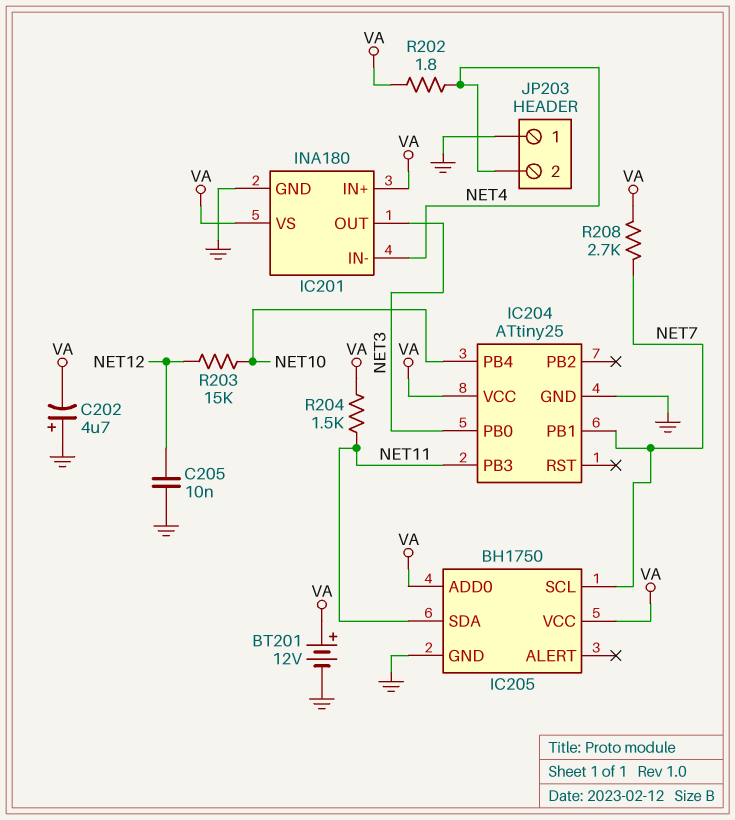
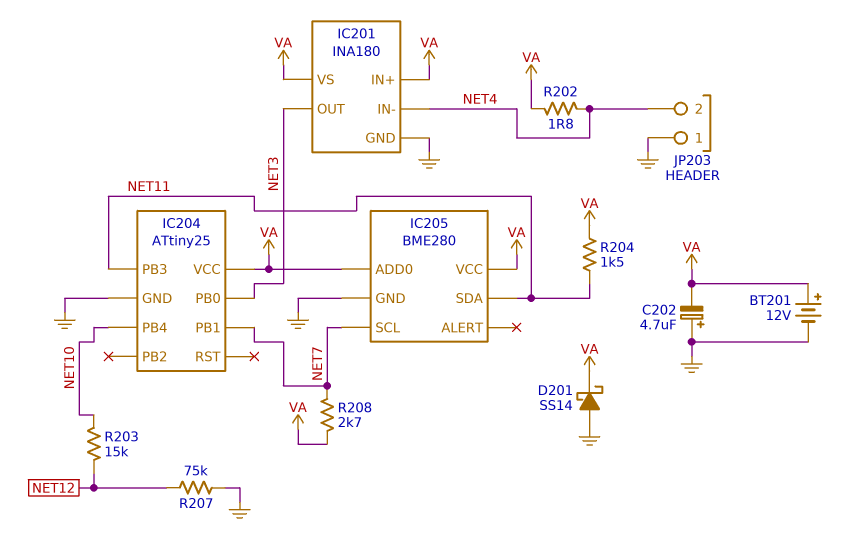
C205: 10nF (GND, NET12) -> none
D201: none -> schottky SS14 (A GND, K VA)
IC205: BH1750 -> BME280
R207: none -> 75k (GND, NET12)

